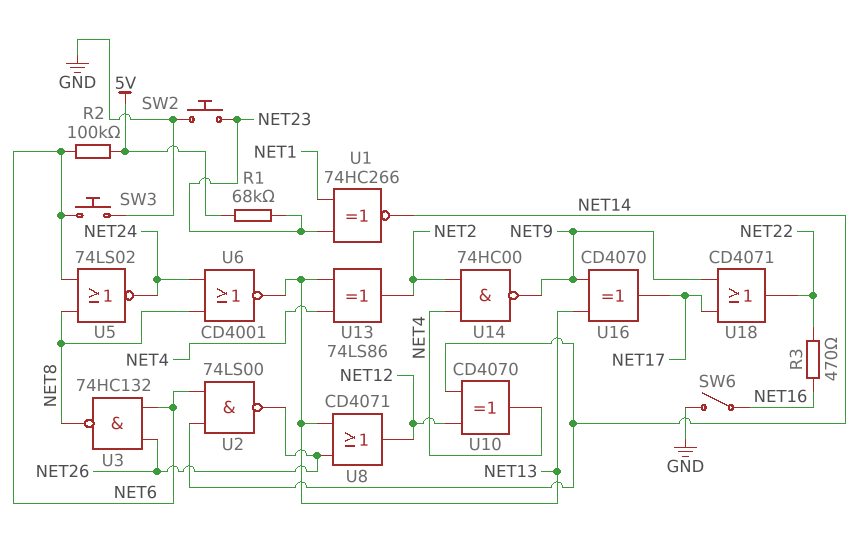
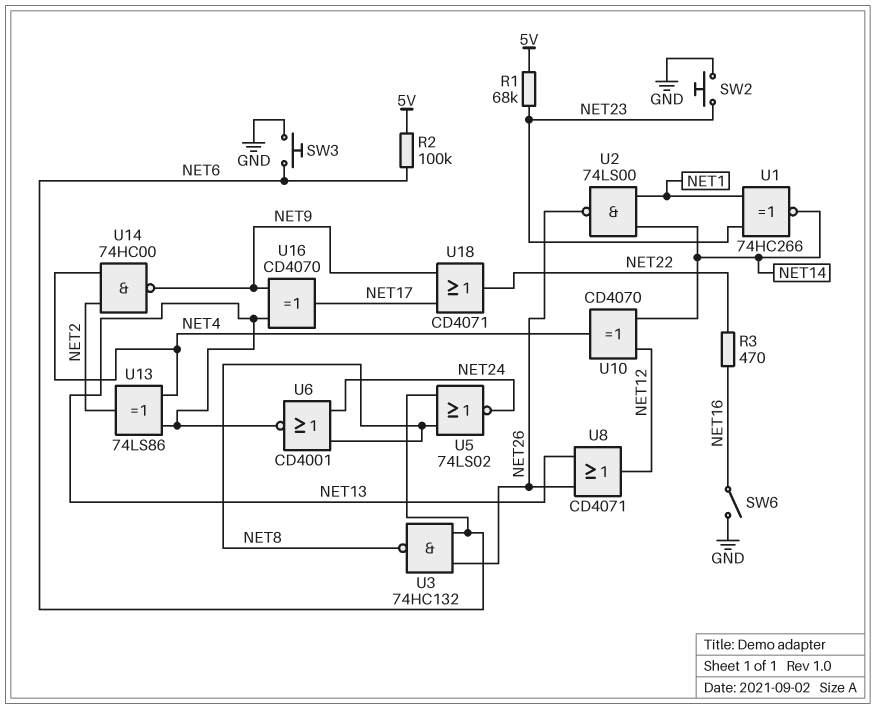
U2: NAND 74LS00 (in NET6, in NET14, out NET26) -> NAND 74LS00 (in NET1, in NET14, out NET26)

